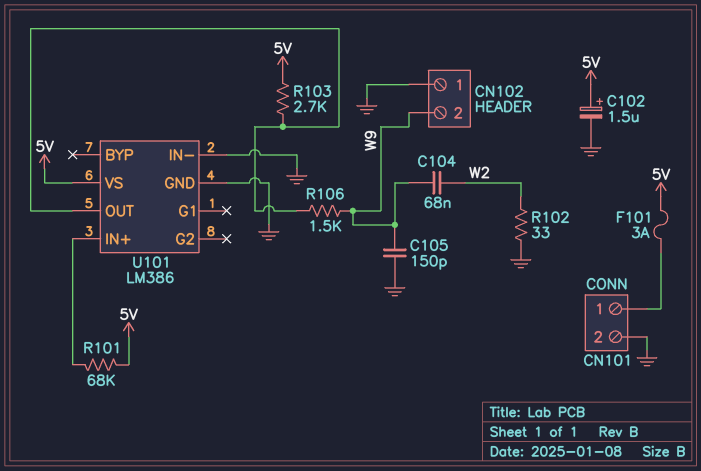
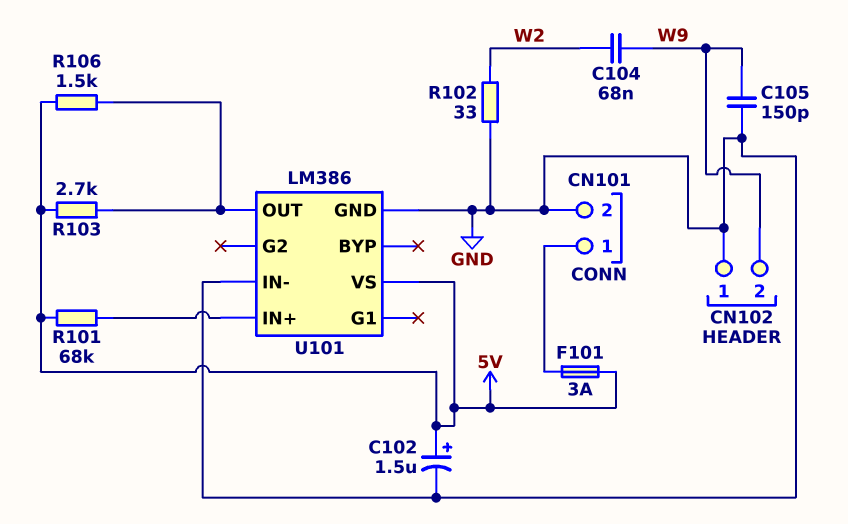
R106: 1.5k (U101/OUT, W9) -> 1.5k (5V, U101/OUT)

